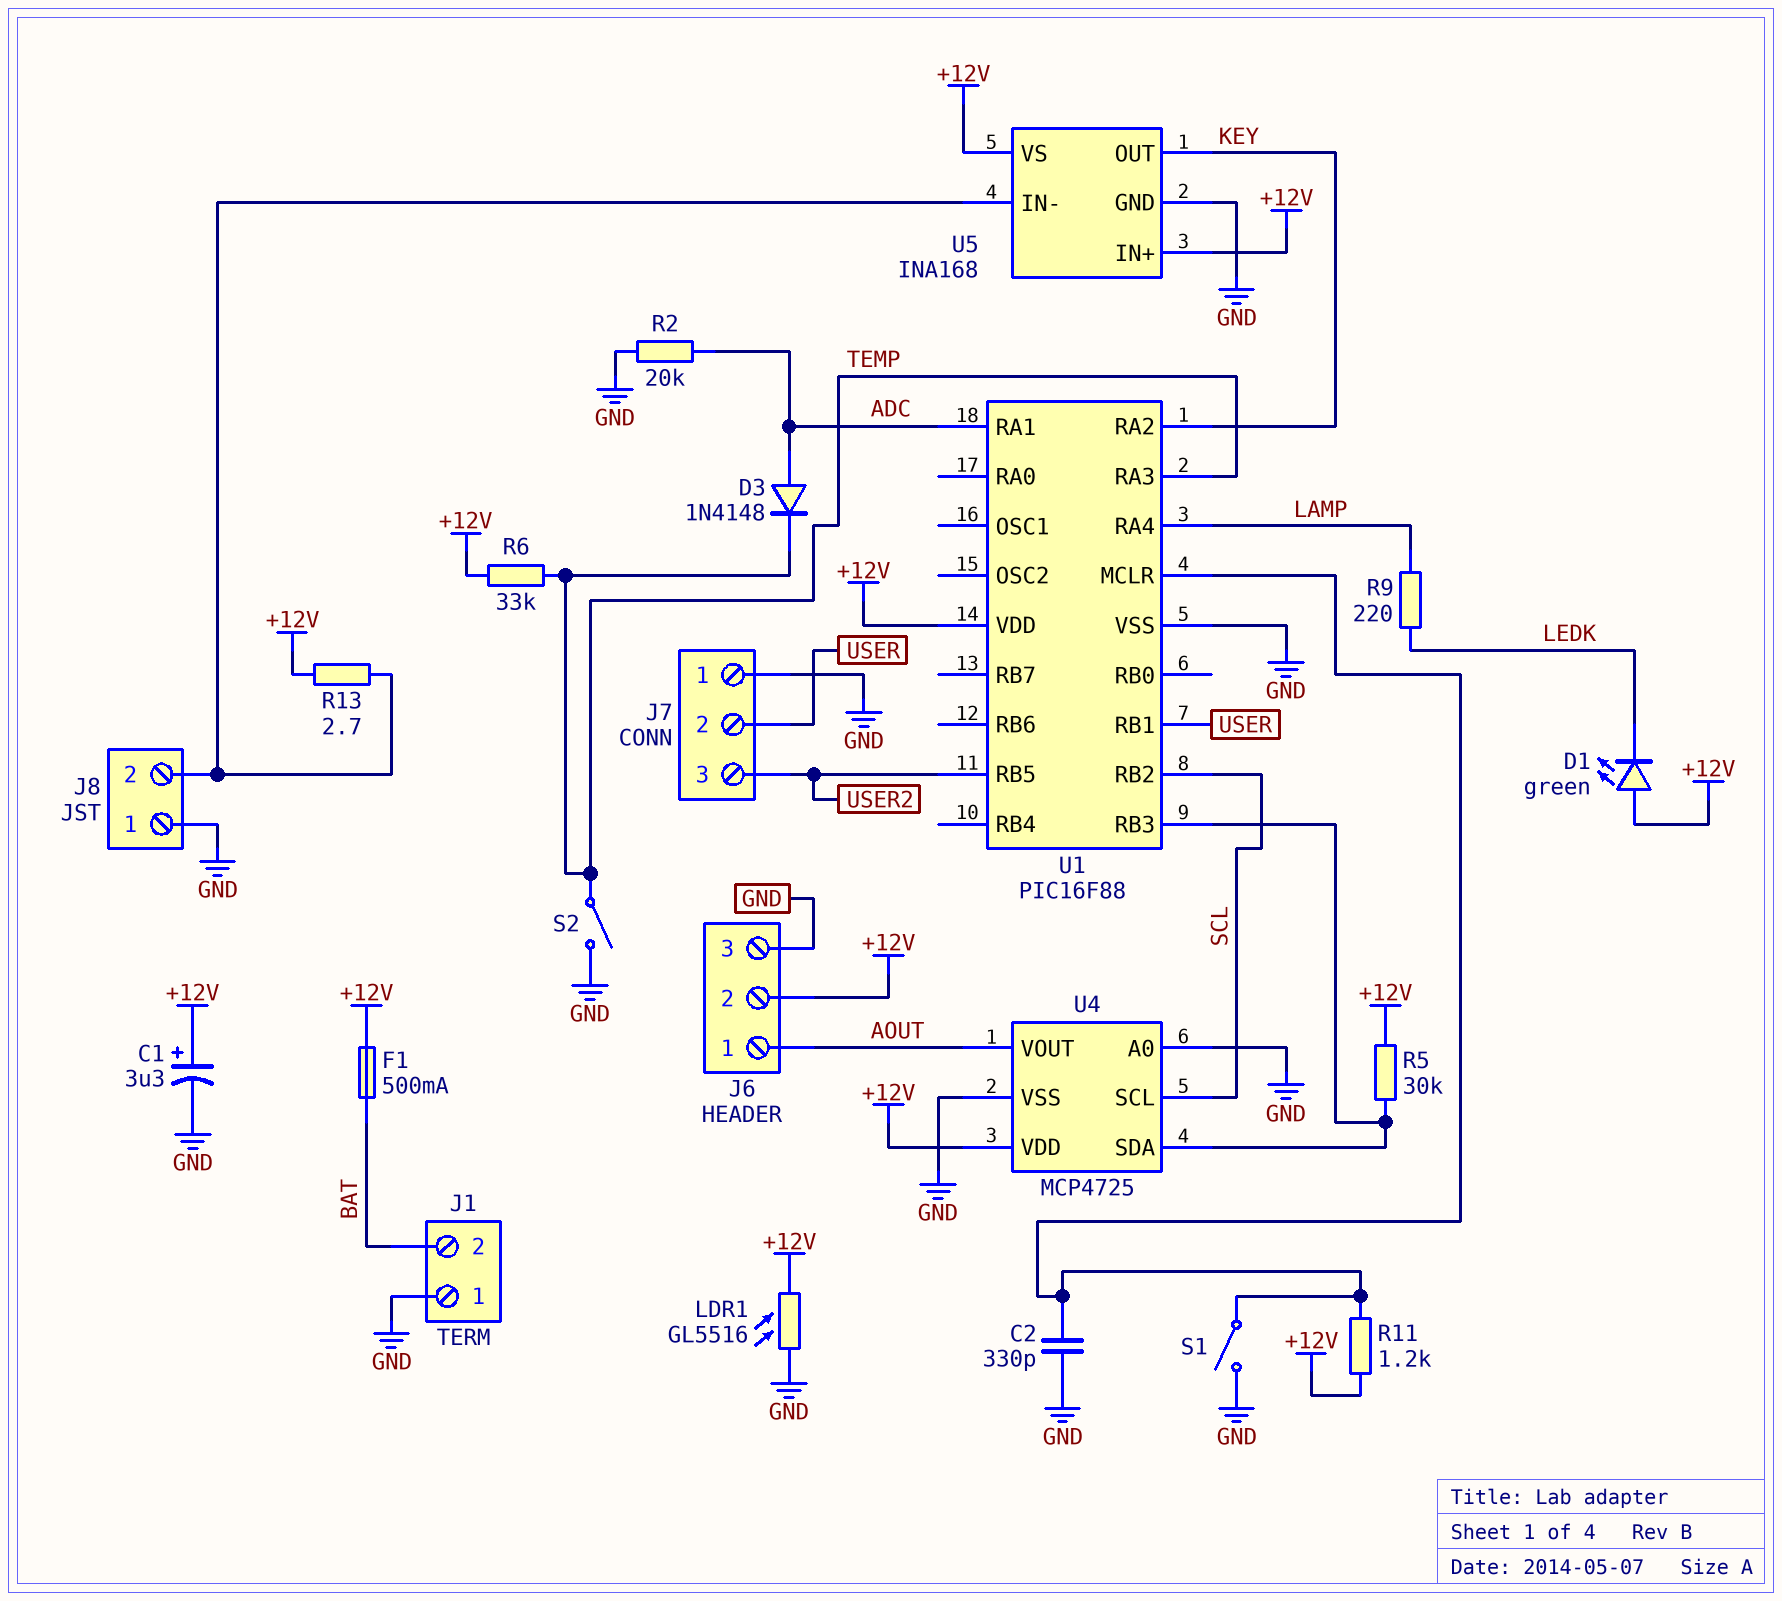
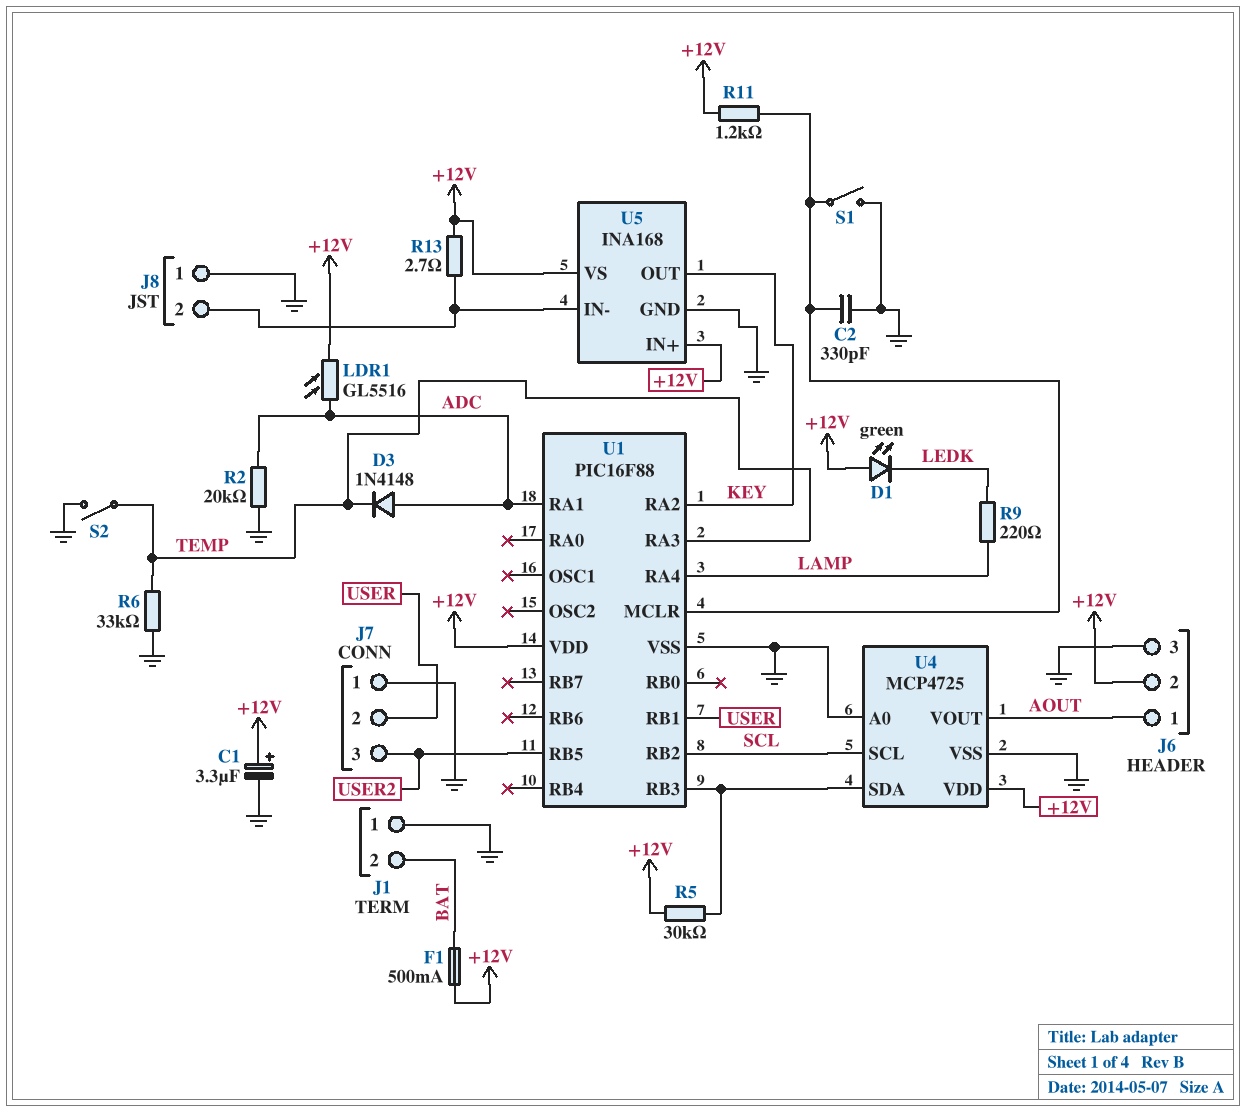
LDR1: GL5516 (+12V, GND) -> GL5516 (+12V, ADC)
R6: 33k (+12V, TEMP) -> 33k (GND, TEMP)

